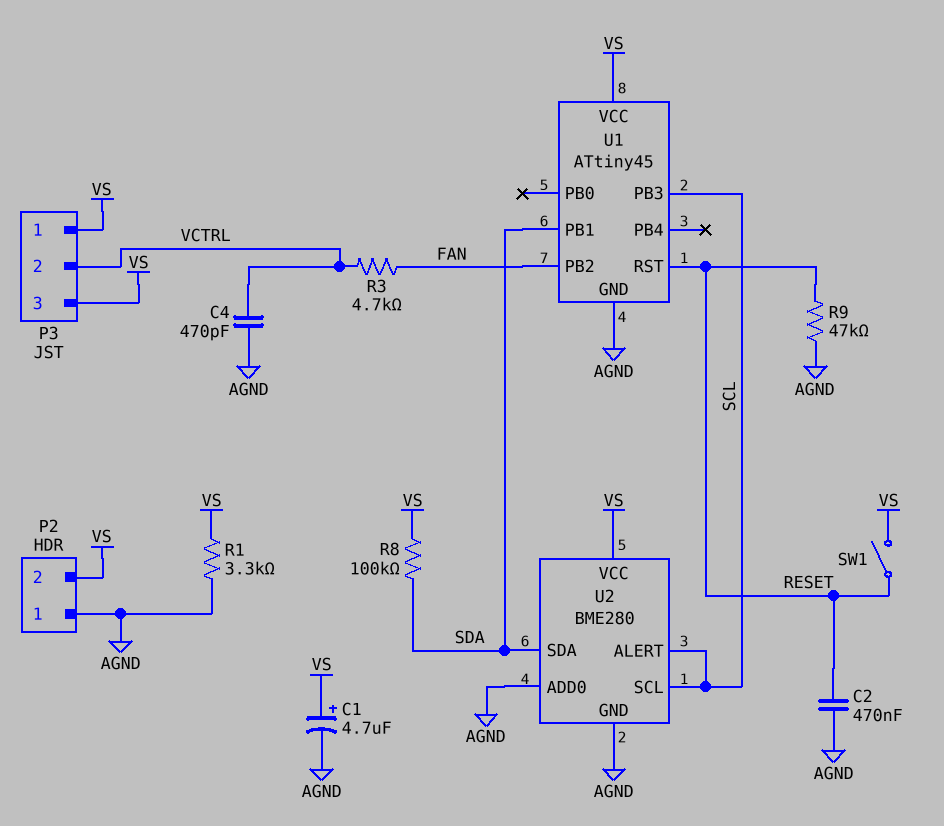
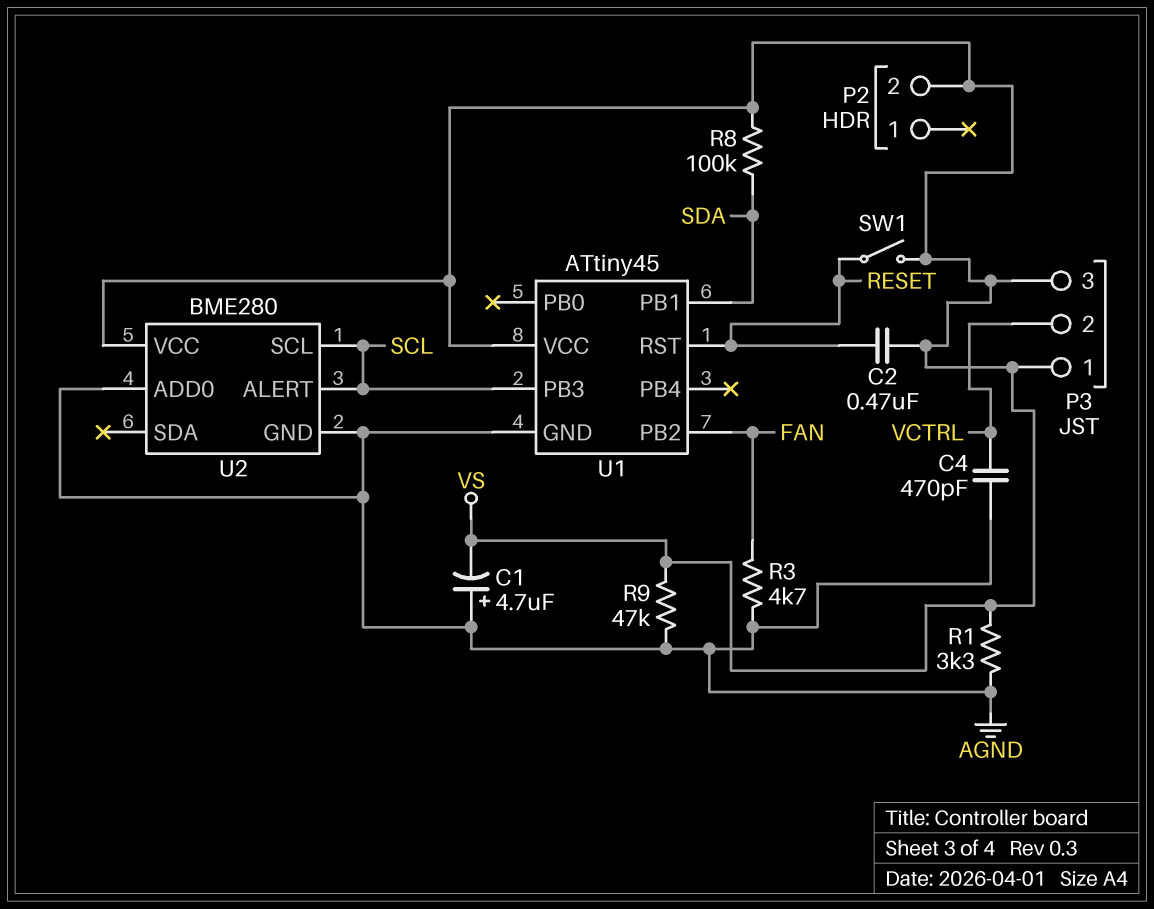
C1: 4.7uF (plus VS, minus AGND) -> 4.7uF (plus AGND, minus VS)
C2: 470nF (AGND, RESET) -> 470nF (RESET, VS)
P2 pin 1: AGND -> none
R3: 4.7k (FAN, VCTRL) -> 4.7k (AGND, FAN)
R9: 47k (AGND, RESET) -> 47k (AGND, VS)
U2 pin SDA: SDA -> none

